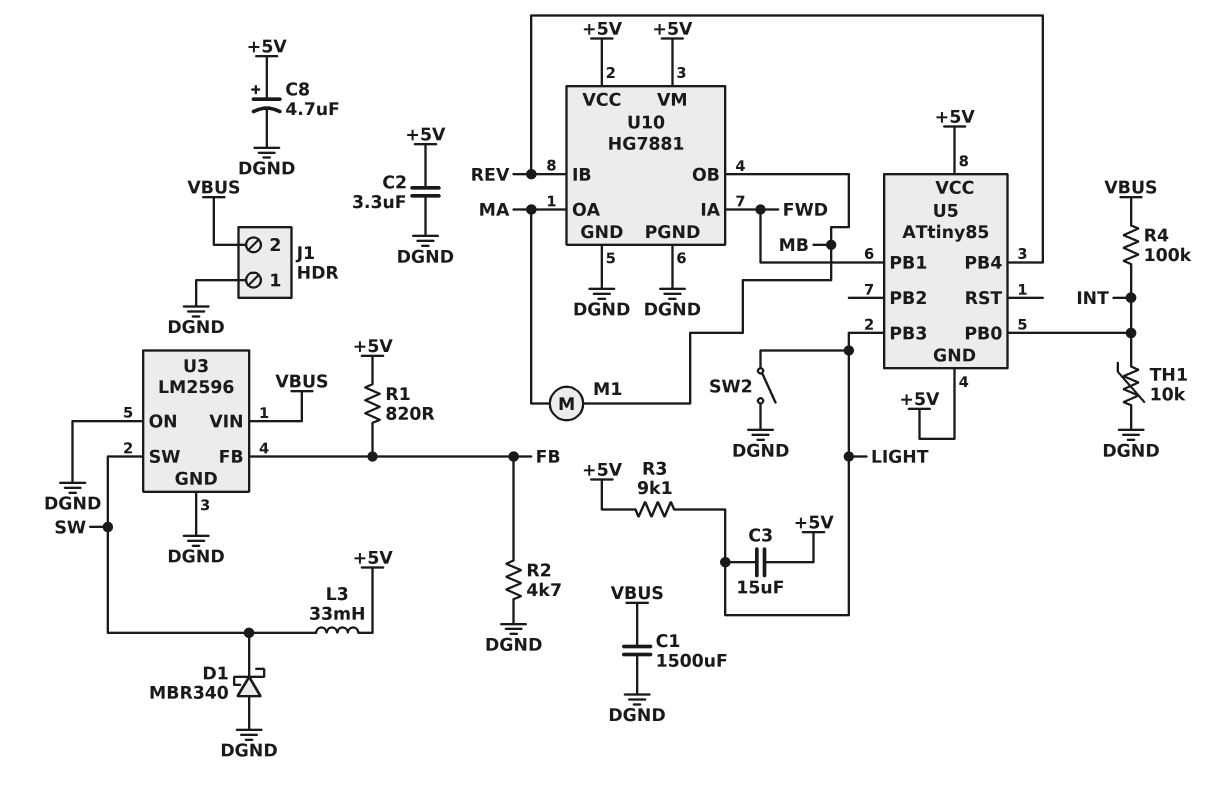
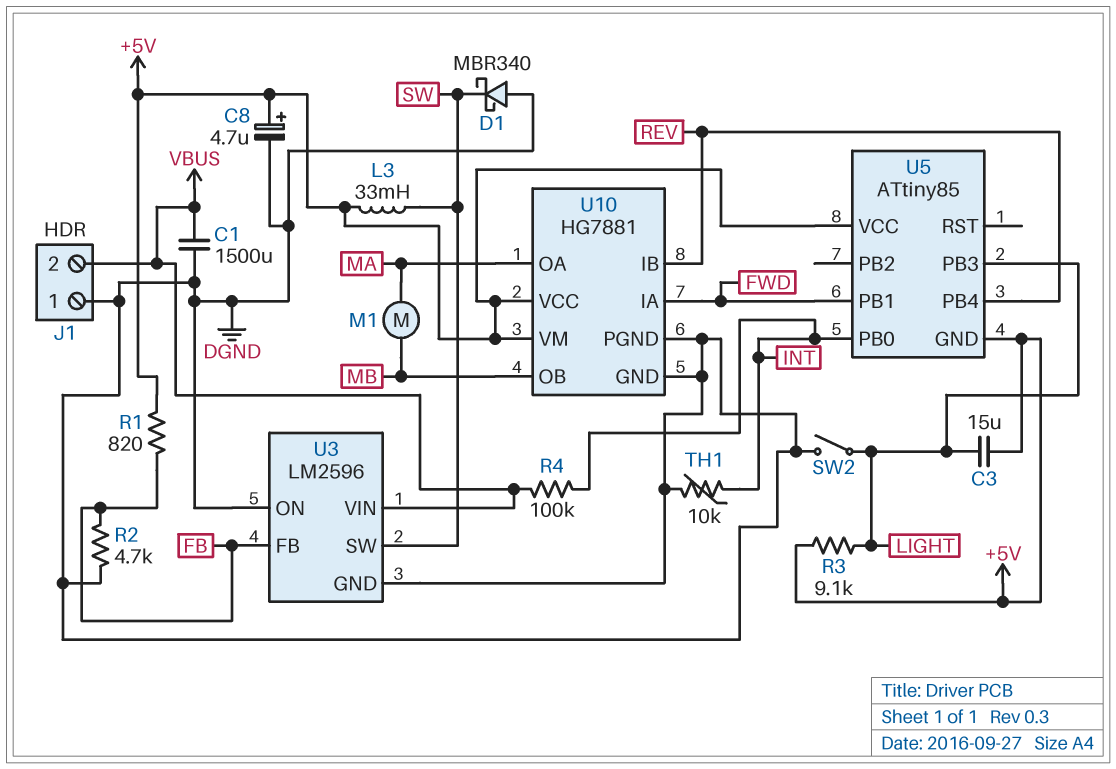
C2: 3.3uF (+5V, DGND) -> none

